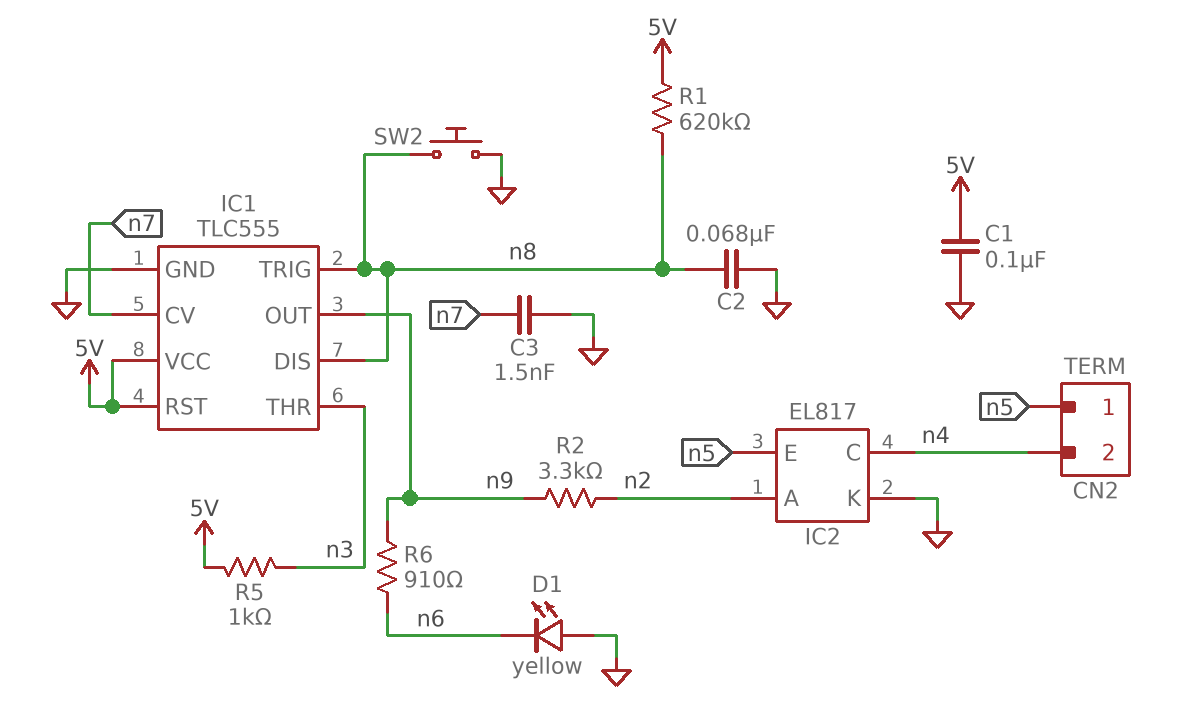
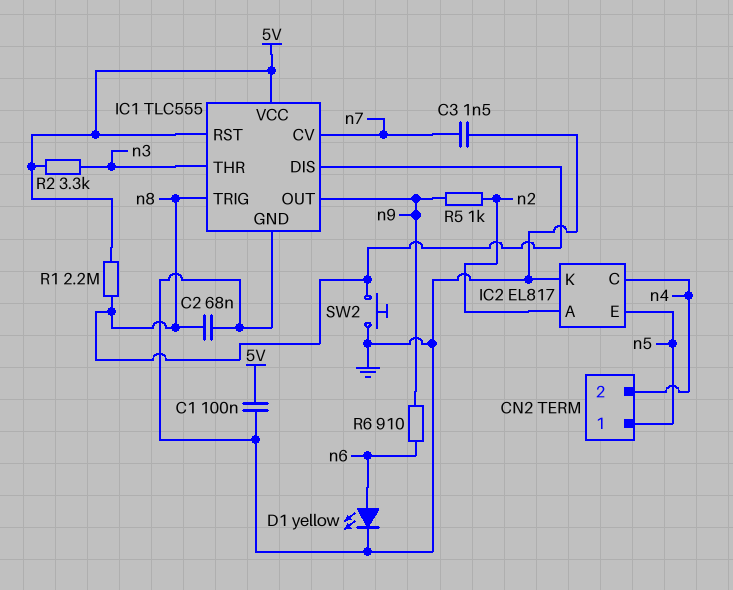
D1: LED yellow (A GND, K n6) -> LED yellow (A n6, K GND)
R1: 620k (5V, n8) -> 2.2M (5V, n8)
R2: 3.3k (n2, n9) -> 3.3k (5V, n3)
R5: 1k (5V, n3) -> 1k (n2, n9)

